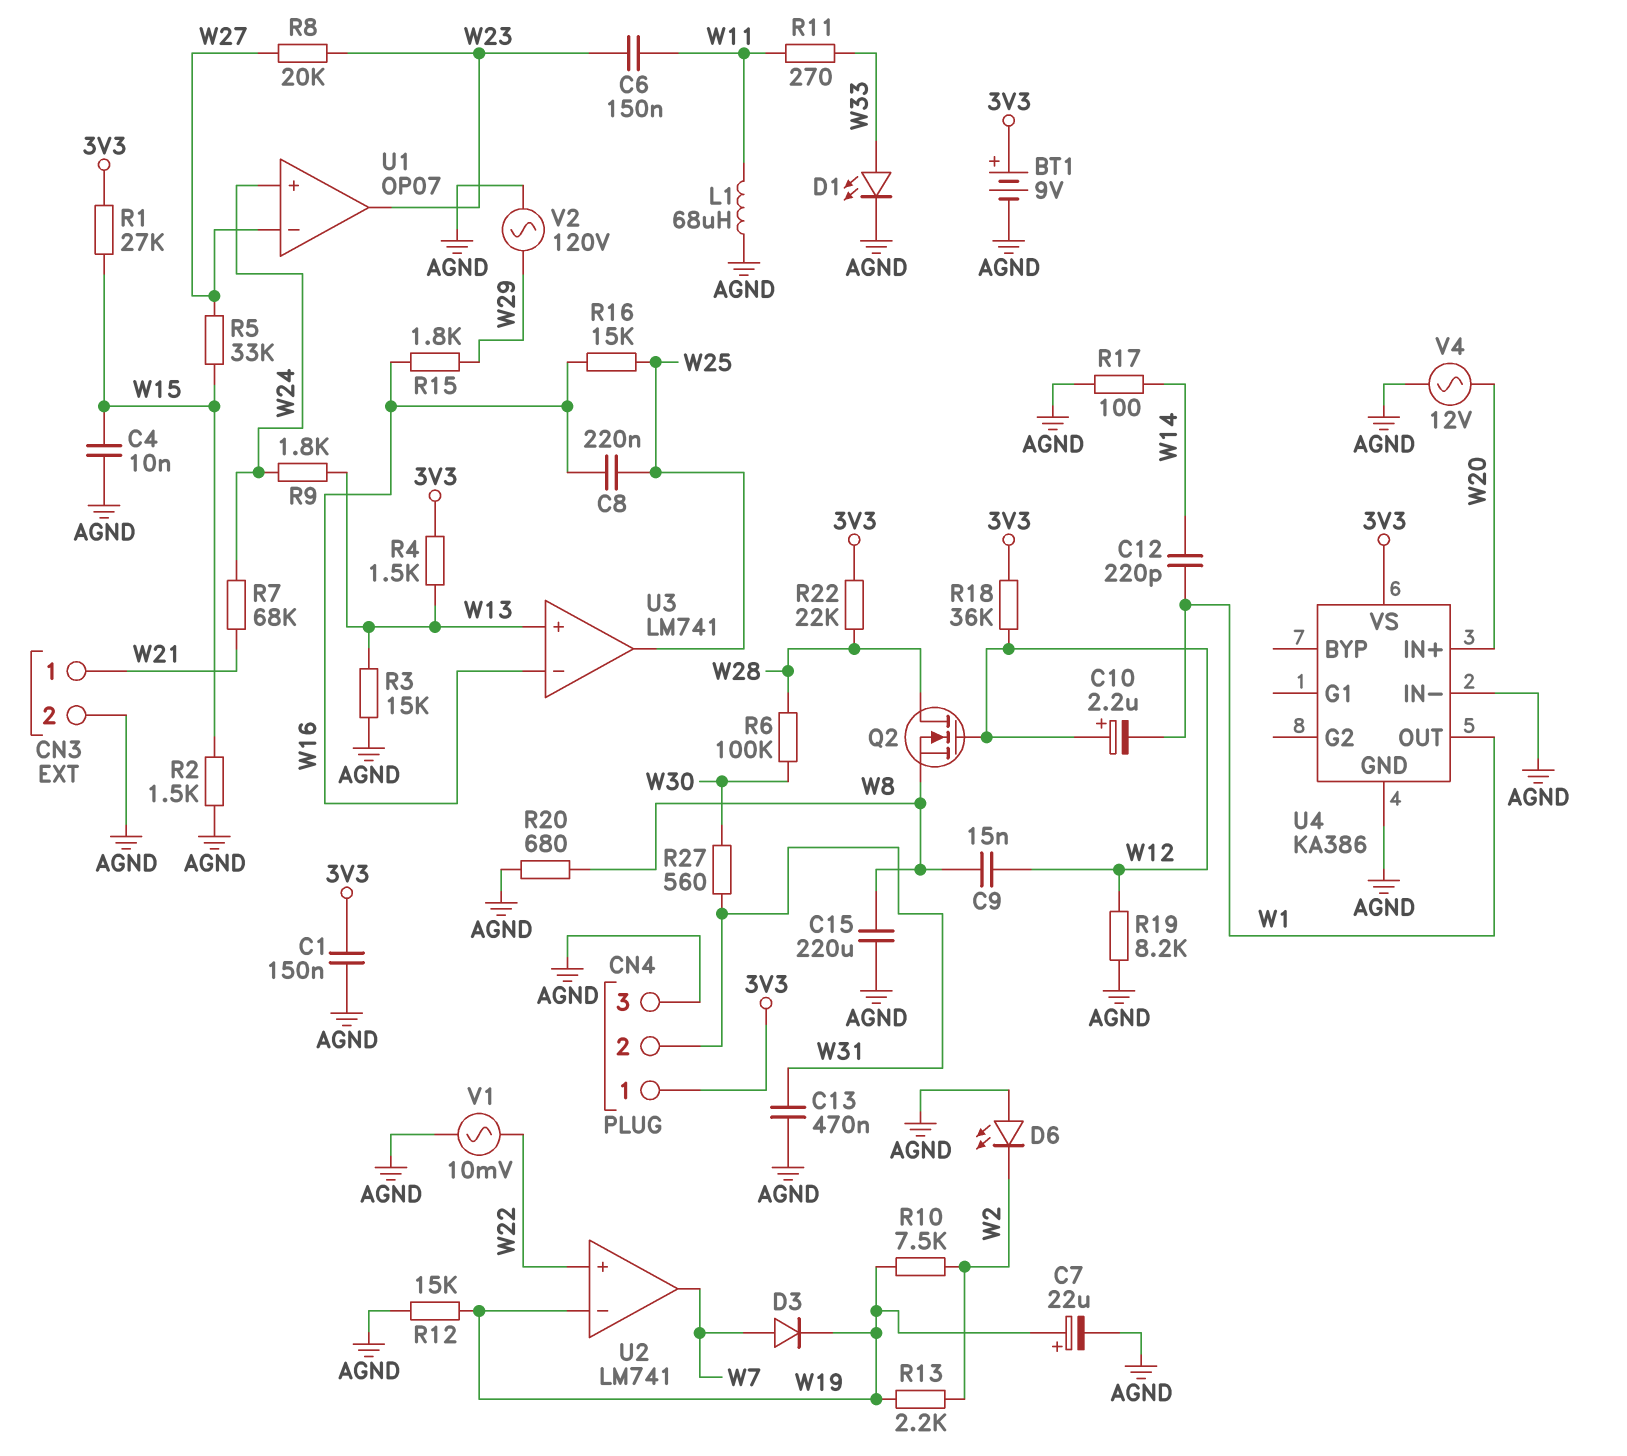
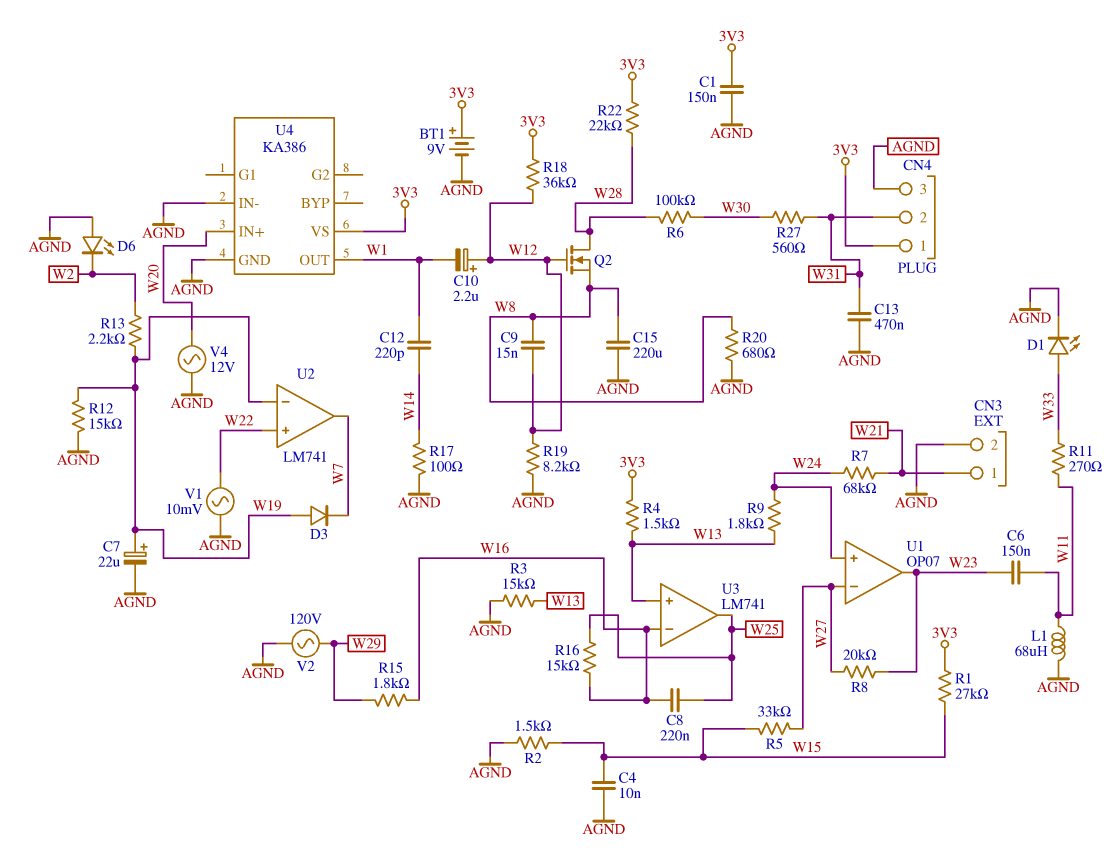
D3: diode (A W7, K W19) -> diode (A W19, K W7)
R10: 7.5k (W2, W19) -> none

